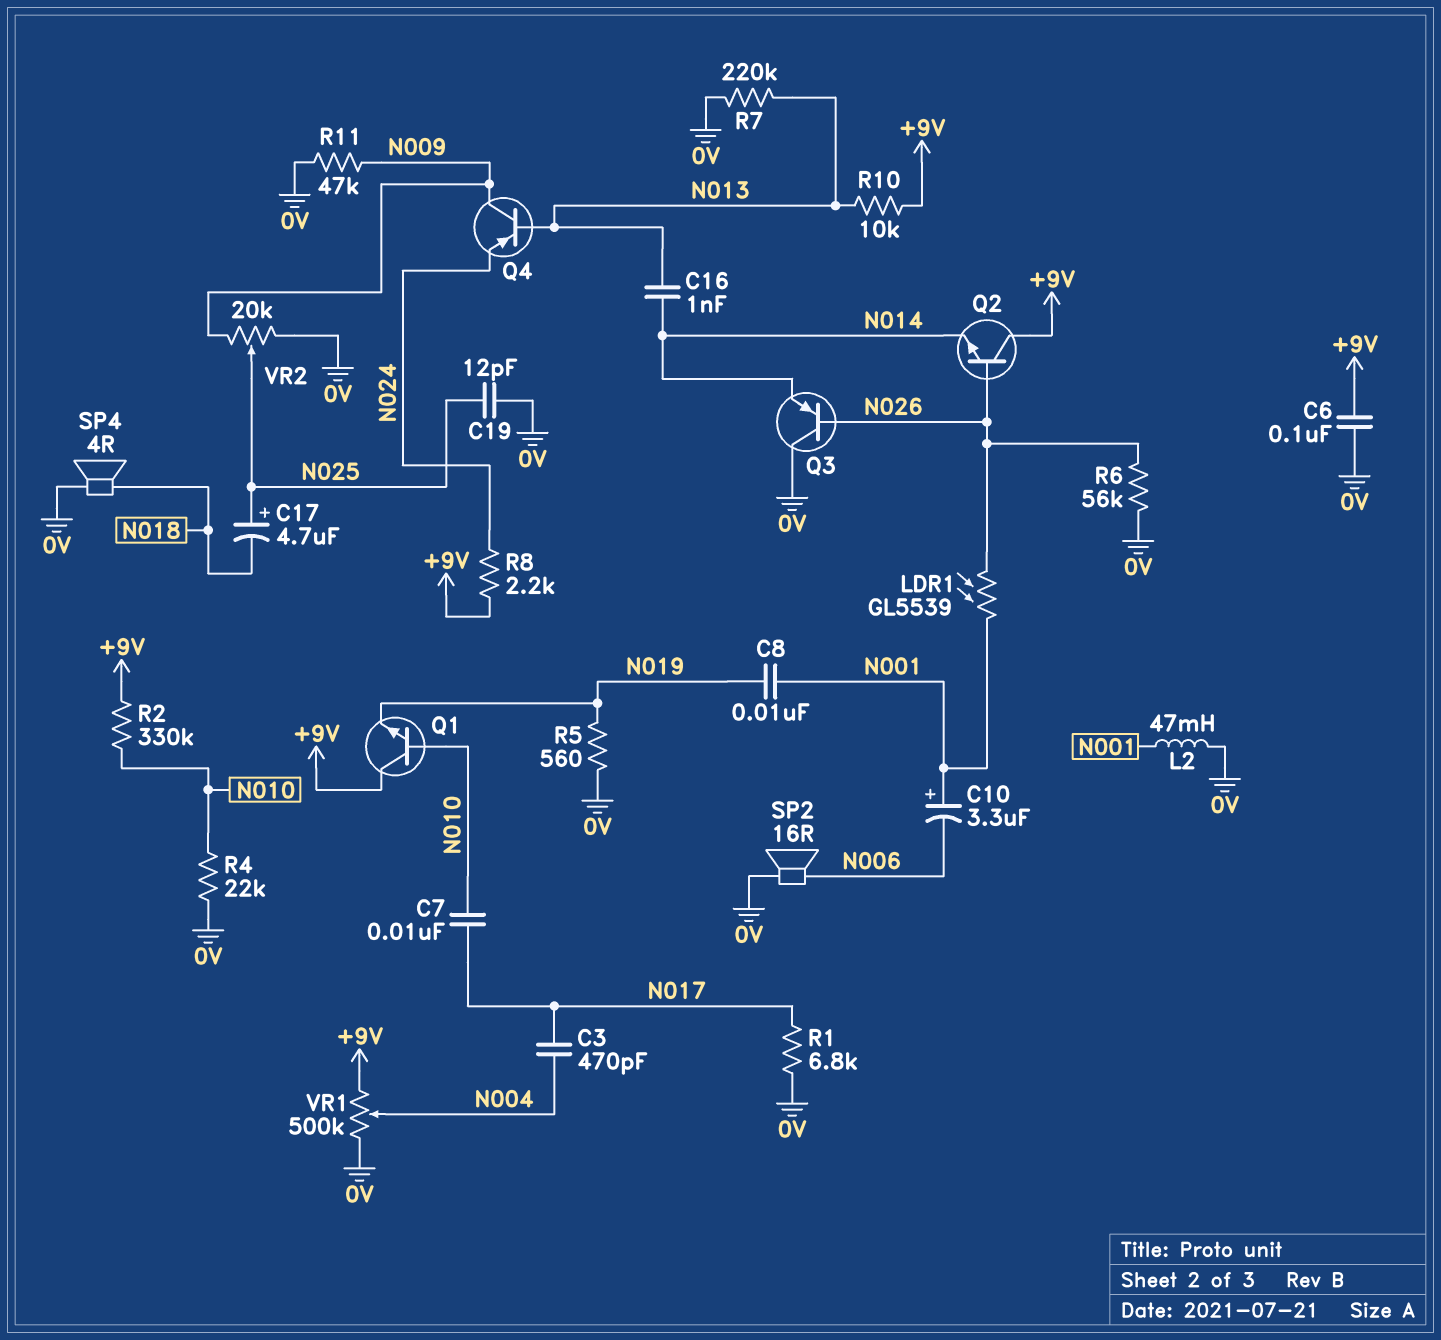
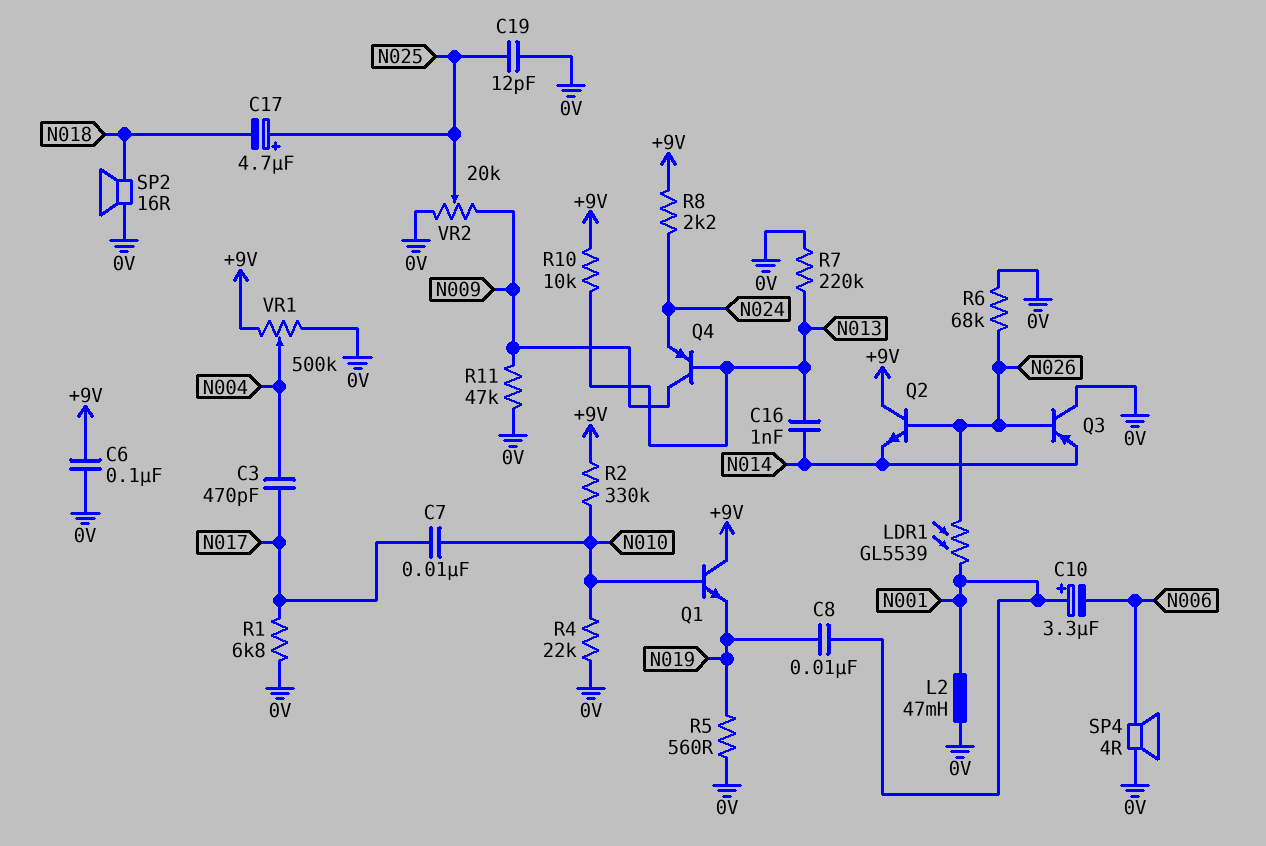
R6: 56k (0V, N026) -> 68k (0V, N026)
SP2: speaker 16R (0V, N006) -> speaker 16R (0V, N018)
SP4: speaker 4R (0V, N018) -> speaker 4R (0V, N006)

